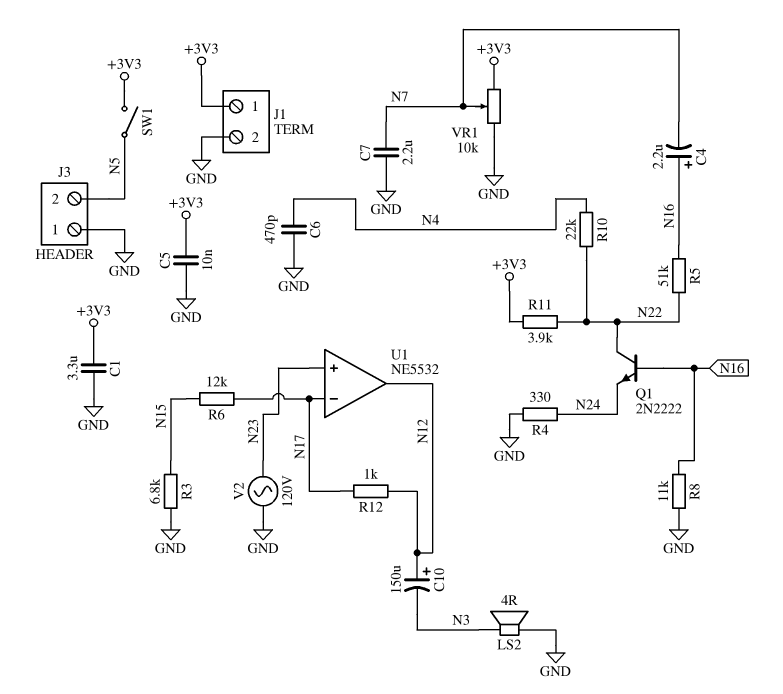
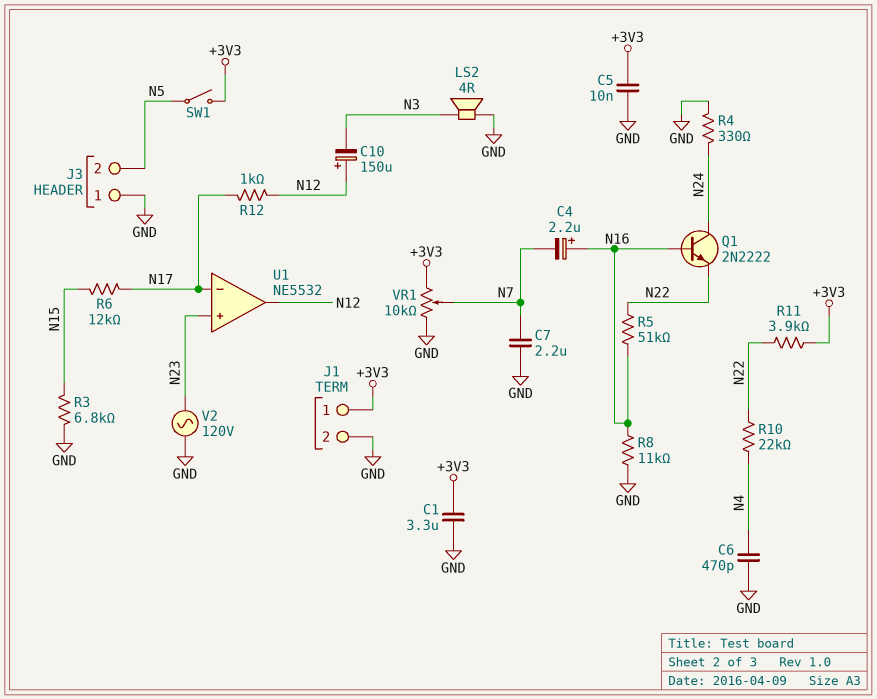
Q1: NPN 2N2222 (B N16, C N22, E N24) -> NPN 2N2222 (B N16, C N24, E N22)

